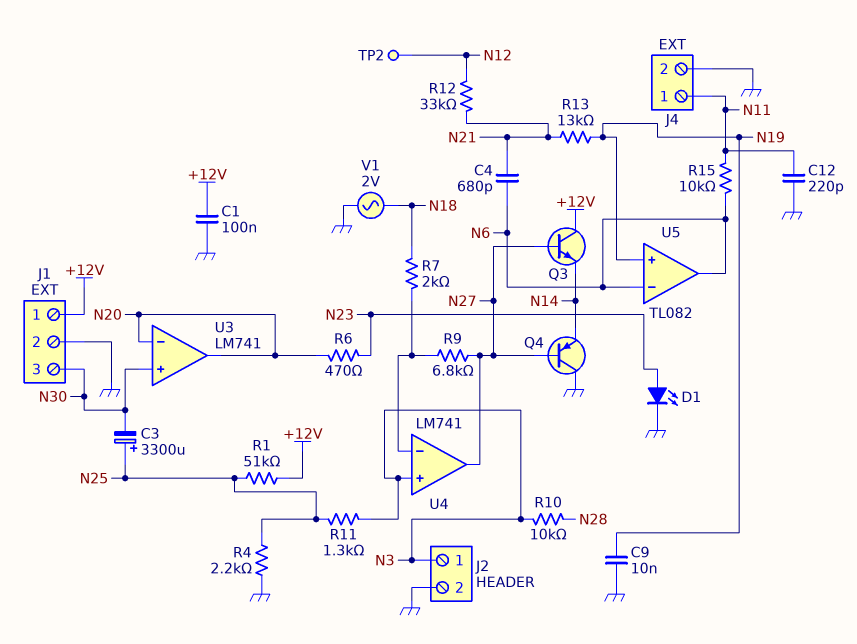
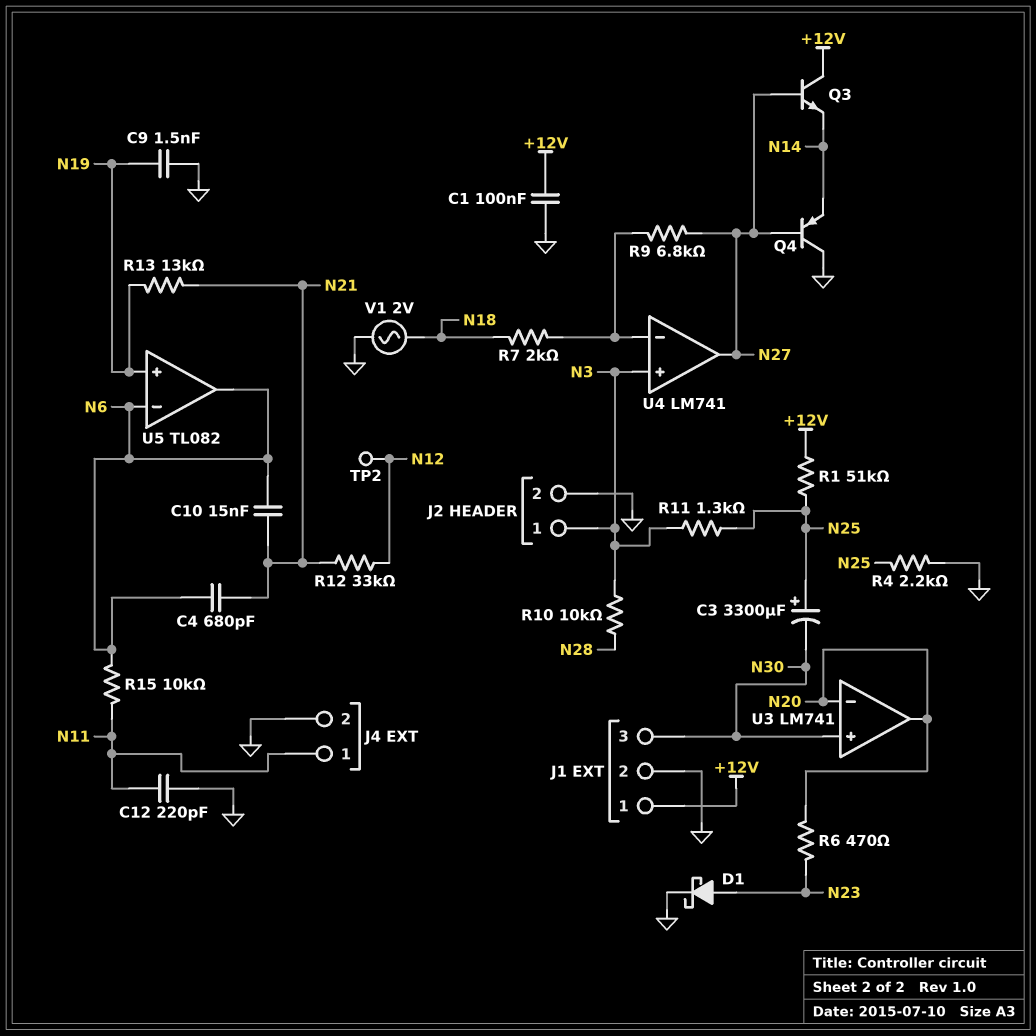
C9: 10nF (GND, N19) -> 1.5nF (GND, N19)
C10: none -> 15nF (N6, N21)
D1: LED (A N23, K GND) -> schottky (A N23, K GND)

